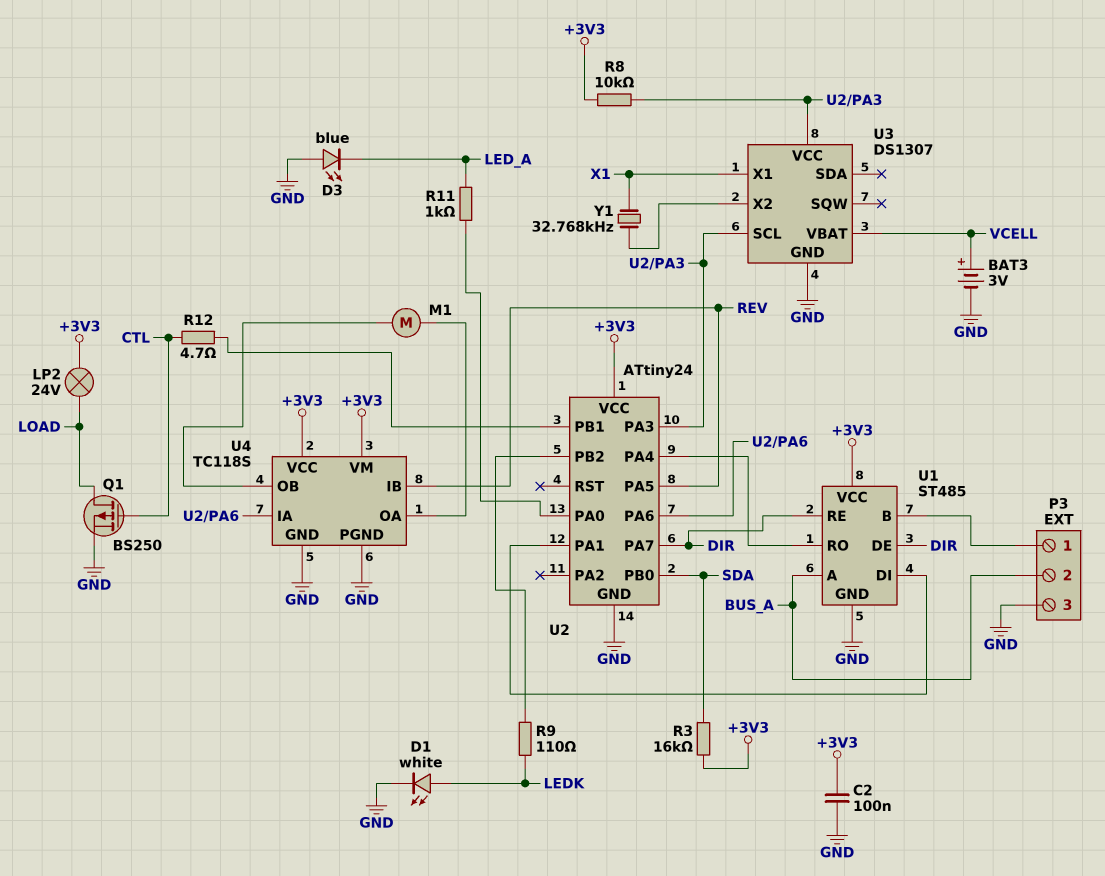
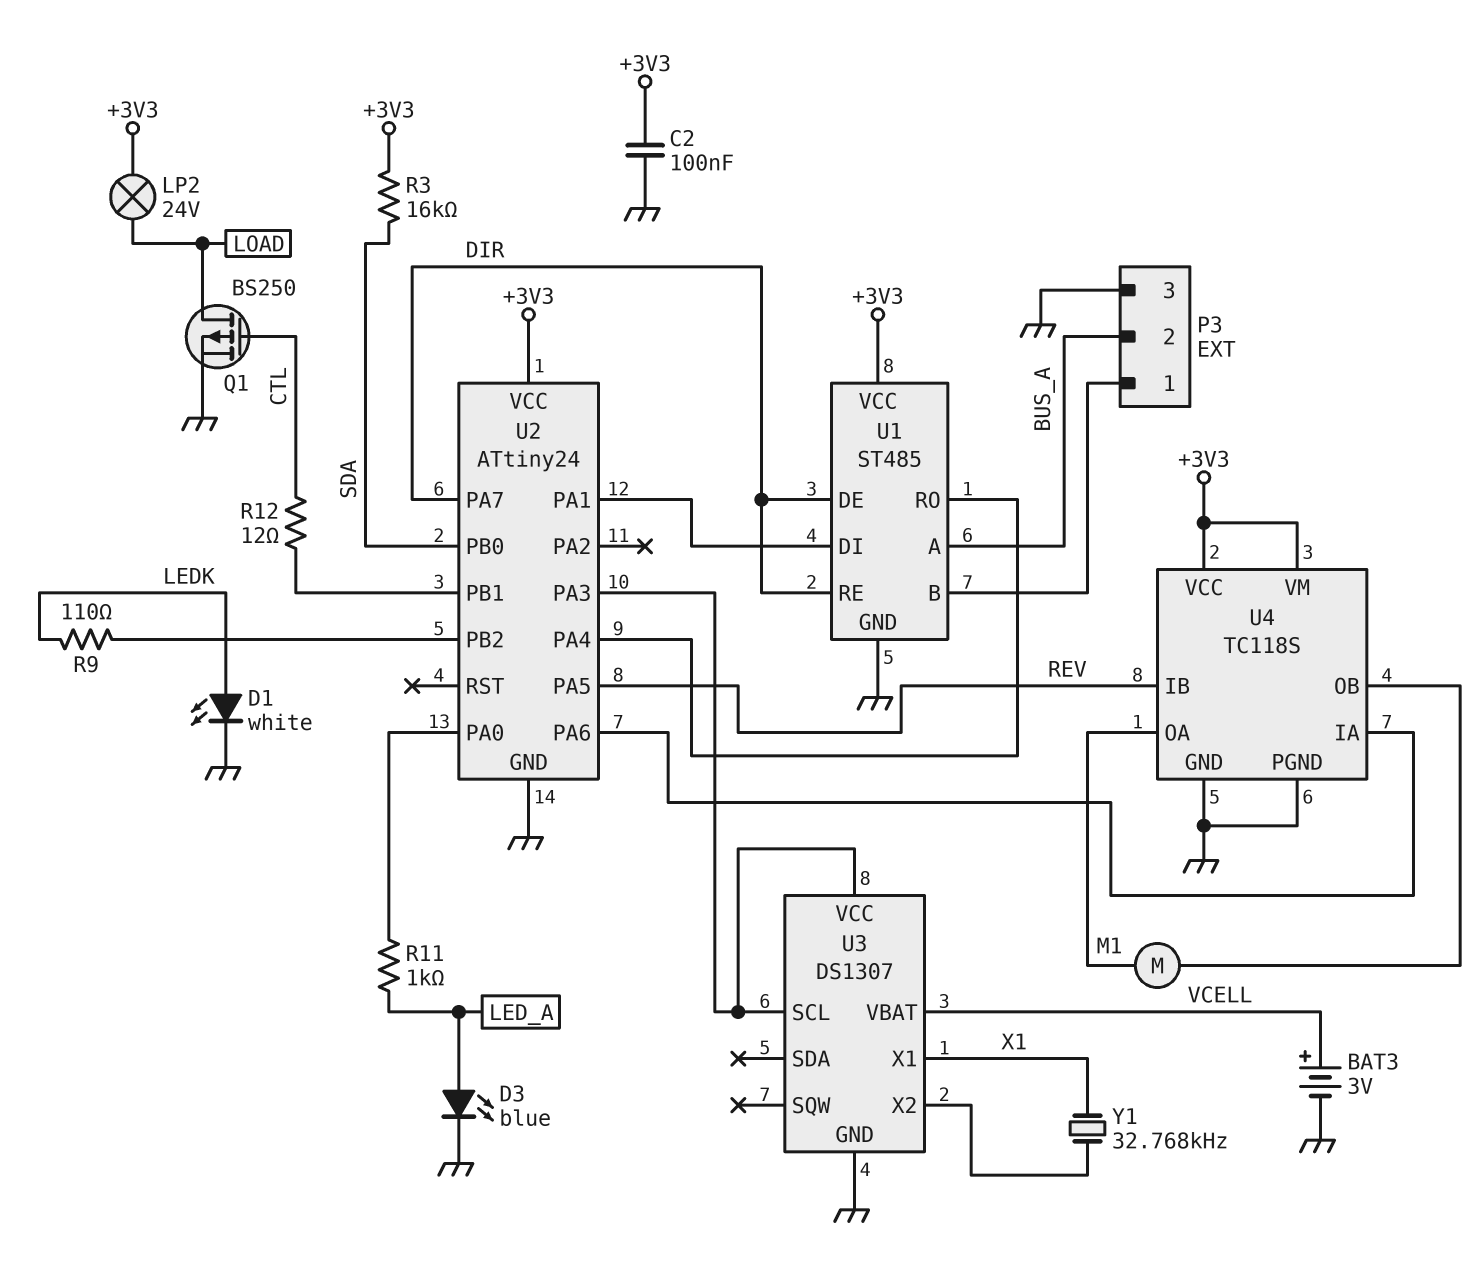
D3: LED blue (A GND, K LED_A) -> LED blue (A LED_A, K GND)
R8: 10k (+3V3, U2/PA3) -> none
R12: 4.7 (CTL, U2/PB1) -> 12 (CTL, U2/PB1)

